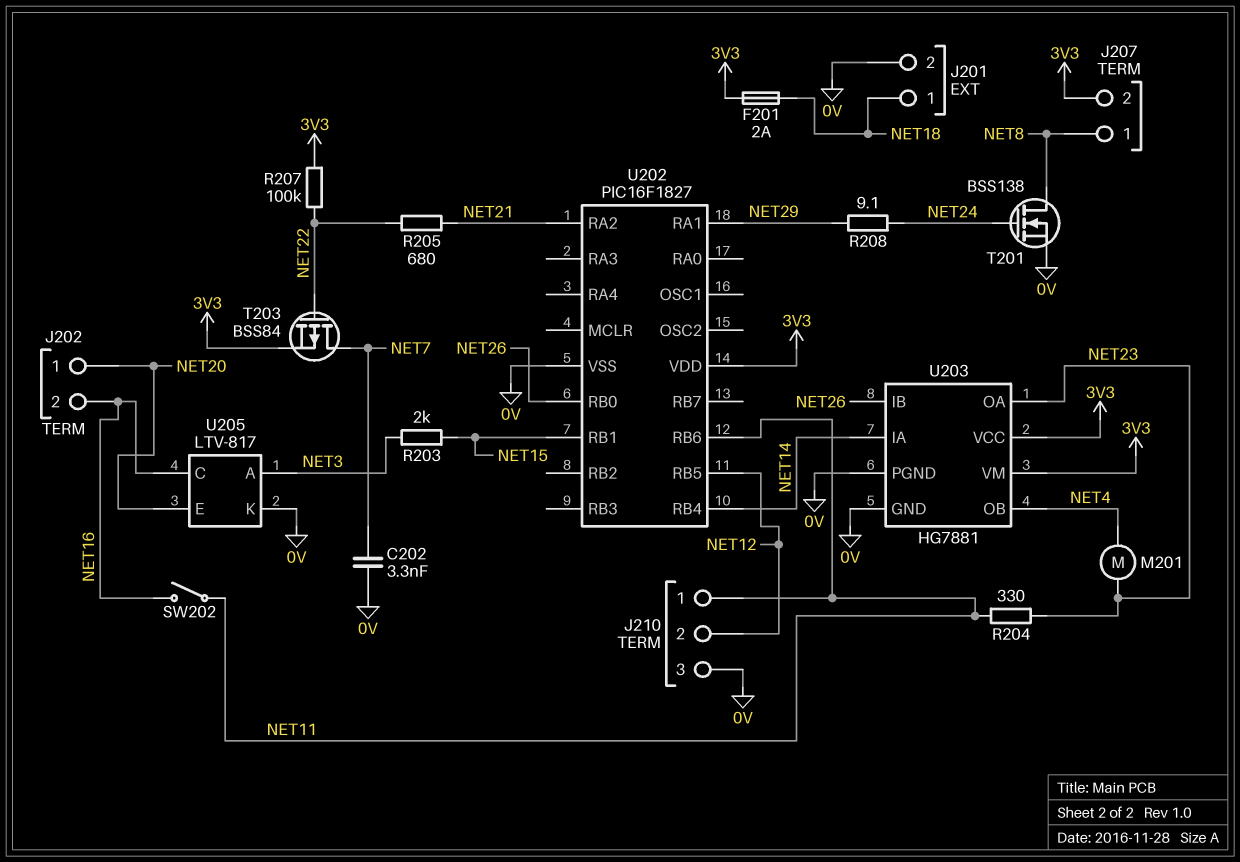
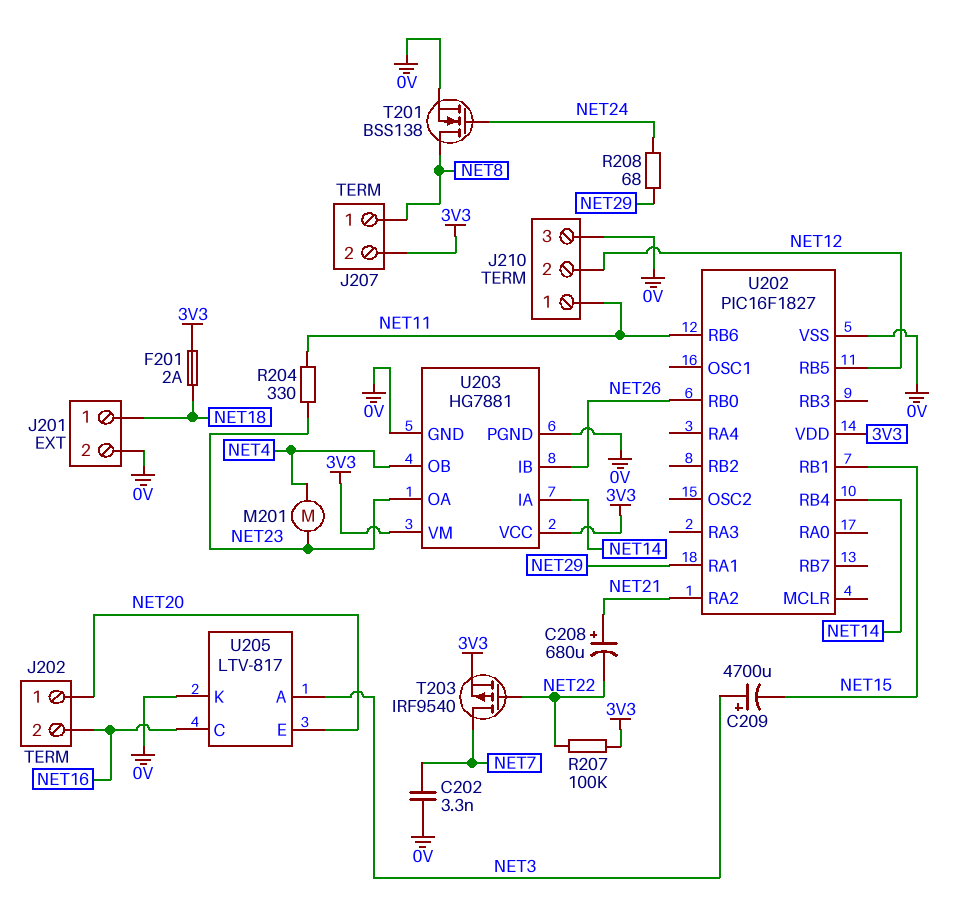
C208: none -> 680uF (plus NET21, minus NET22)
C209: none -> 4700uF (plus NET3, minus NET15)
R203: 2k (NET3, NET15) -> none
R205: 680 (NET21, NET22) -> none
R208: 9.1 (NET24, NET29) -> 68 (NET24, NET29)
SW202: switch (NET11, NET16) -> none
T203: PMOS BSS84 (G NET22, D NET7, S 3V3) -> PMOS IRF9540 (G NET22, D NET7, S 3V3)

